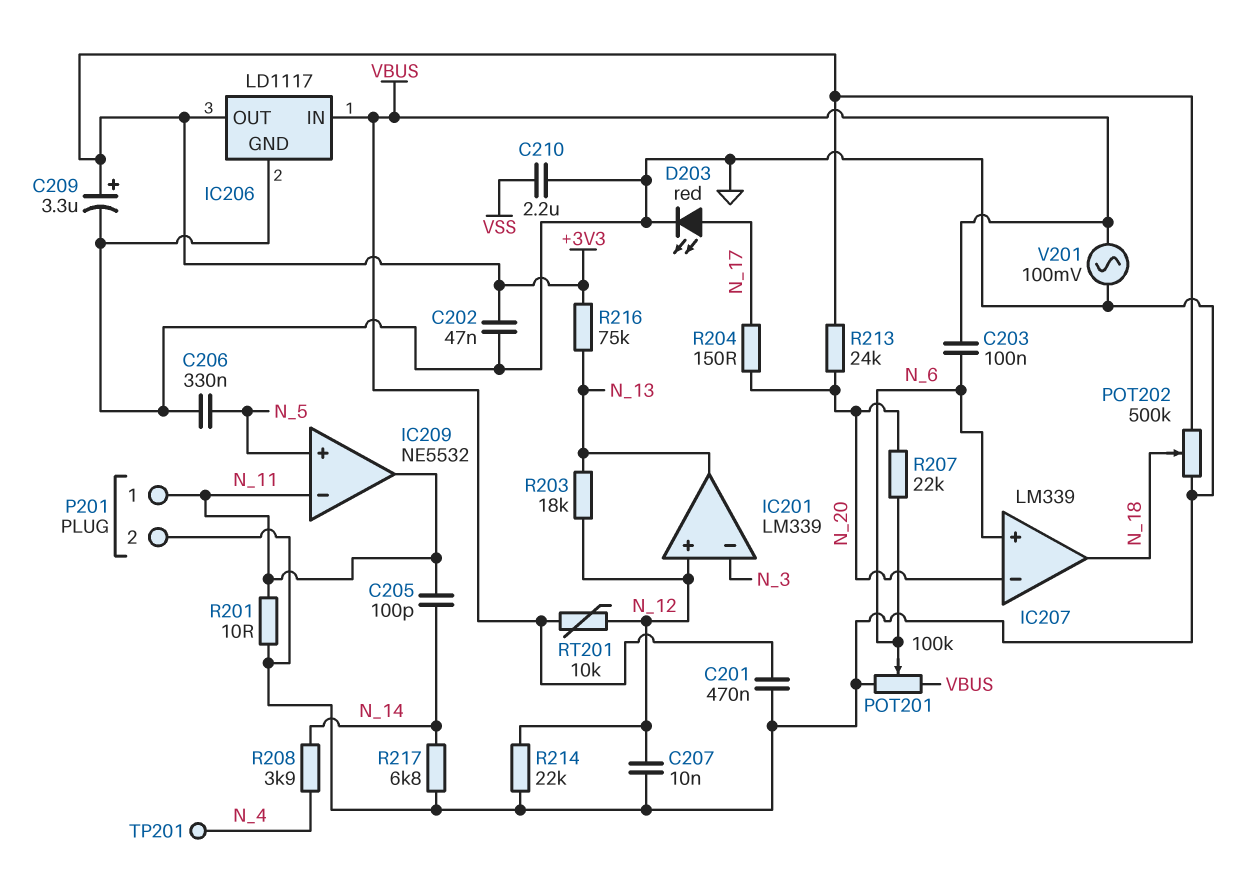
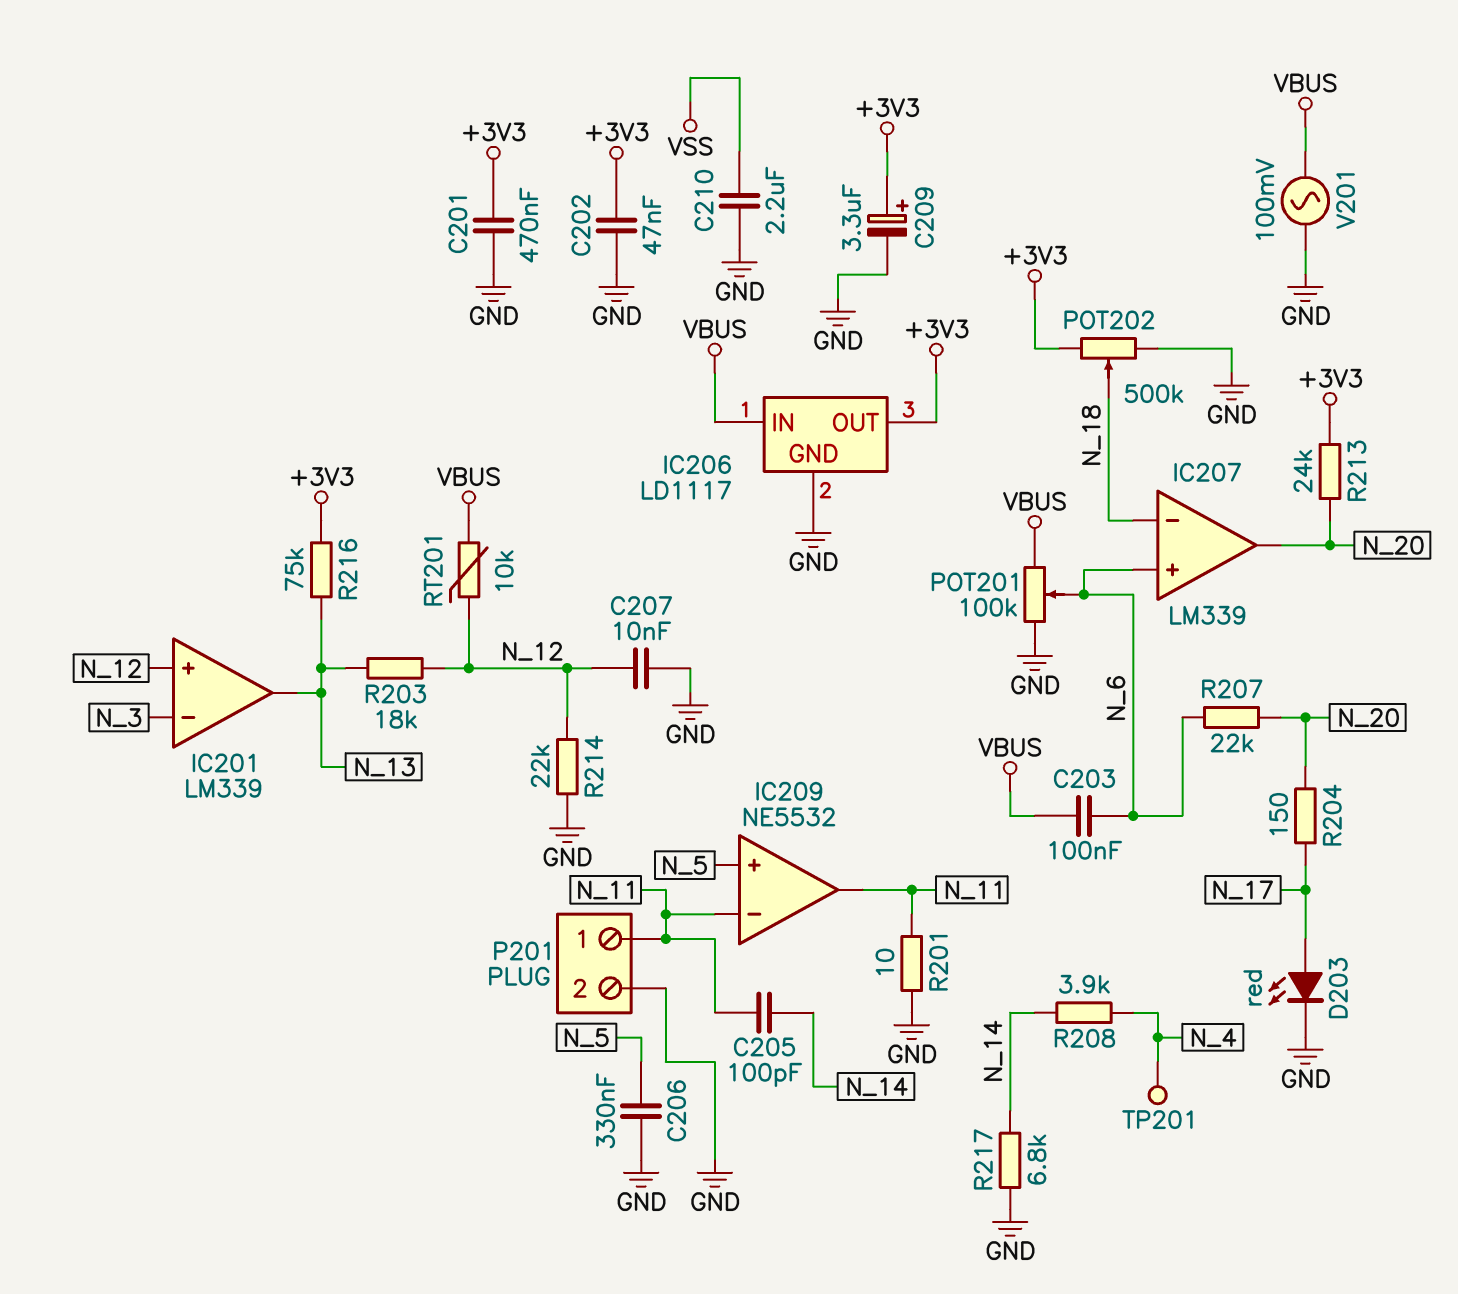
C201: 470nF (GND, VBUS) -> 470nF (+3V3, GND)
IC207 pin in-: N_20 -> N_18
IC207 pin out: N_18 -> N_20

